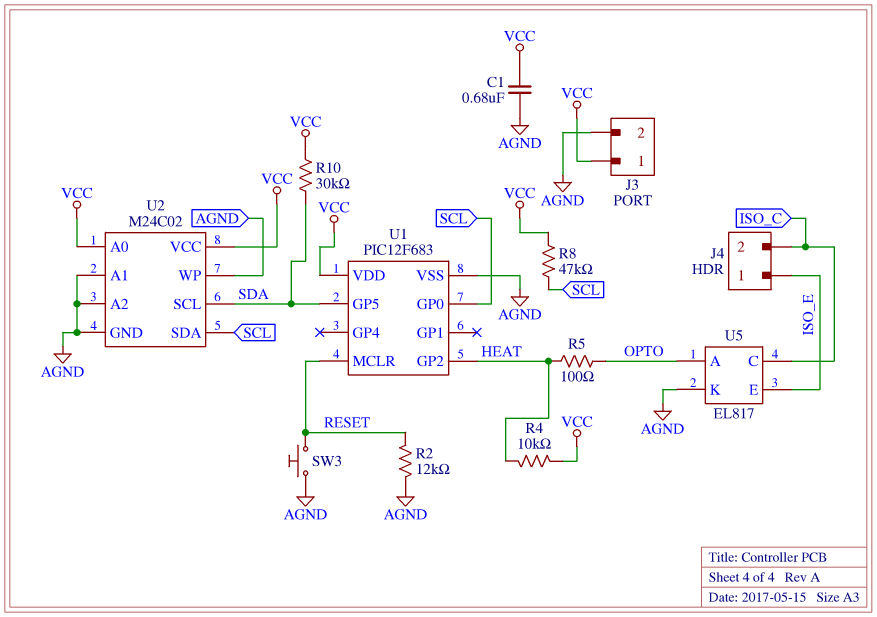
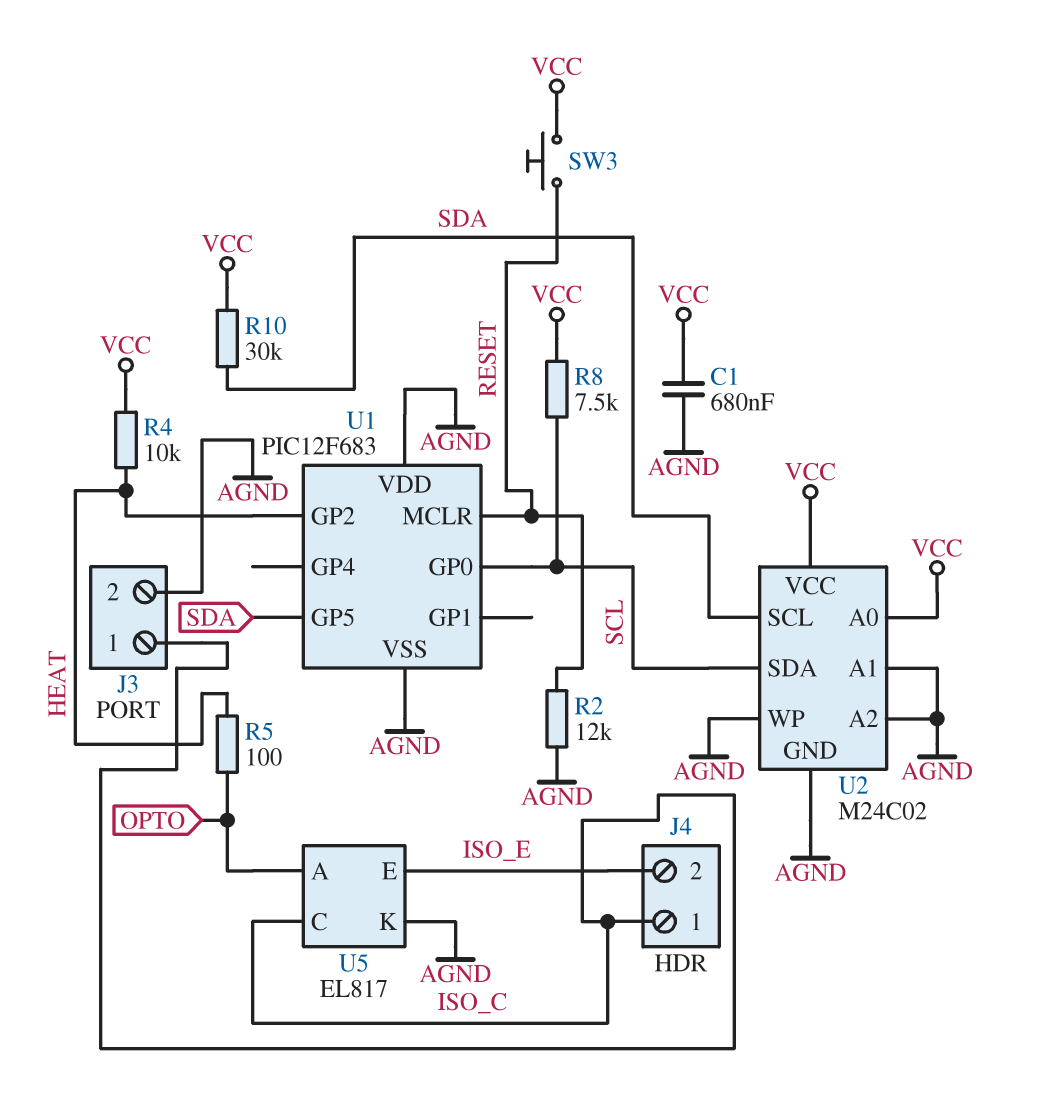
J3 pin 1: VCC -> ISO_C
J4 pin 1: ISO_E -> ISO_C
J4 pin 2: ISO_C -> ISO_E
R8: 47k (SCL, VCC) -> 7.5k (SCL, VCC)
SW3: button (AGND, RESET) -> button (RESET, VCC)
U1 pin VDD: VCC -> AGND

